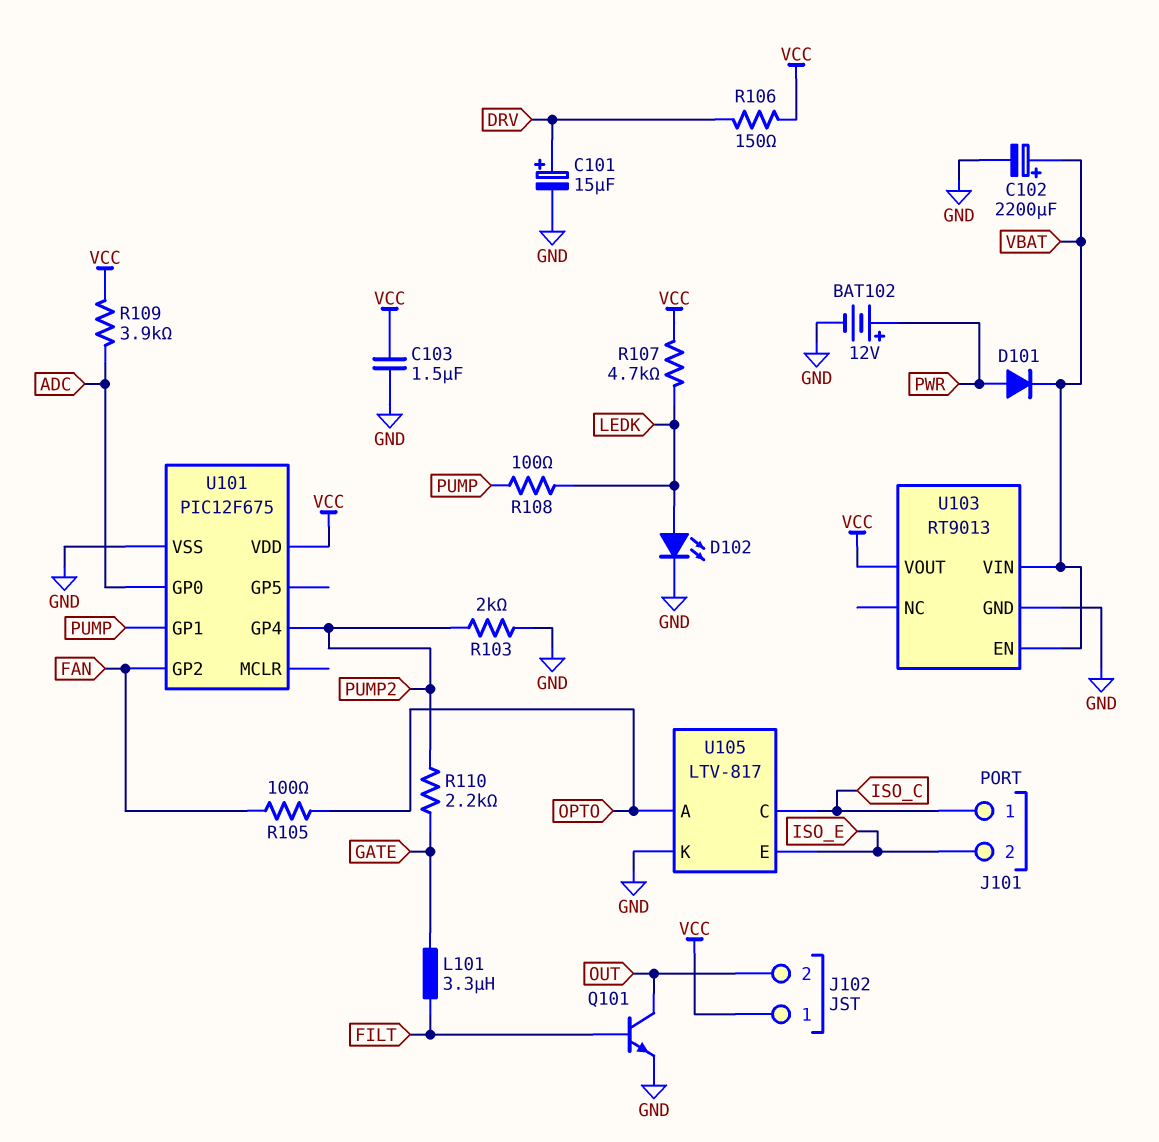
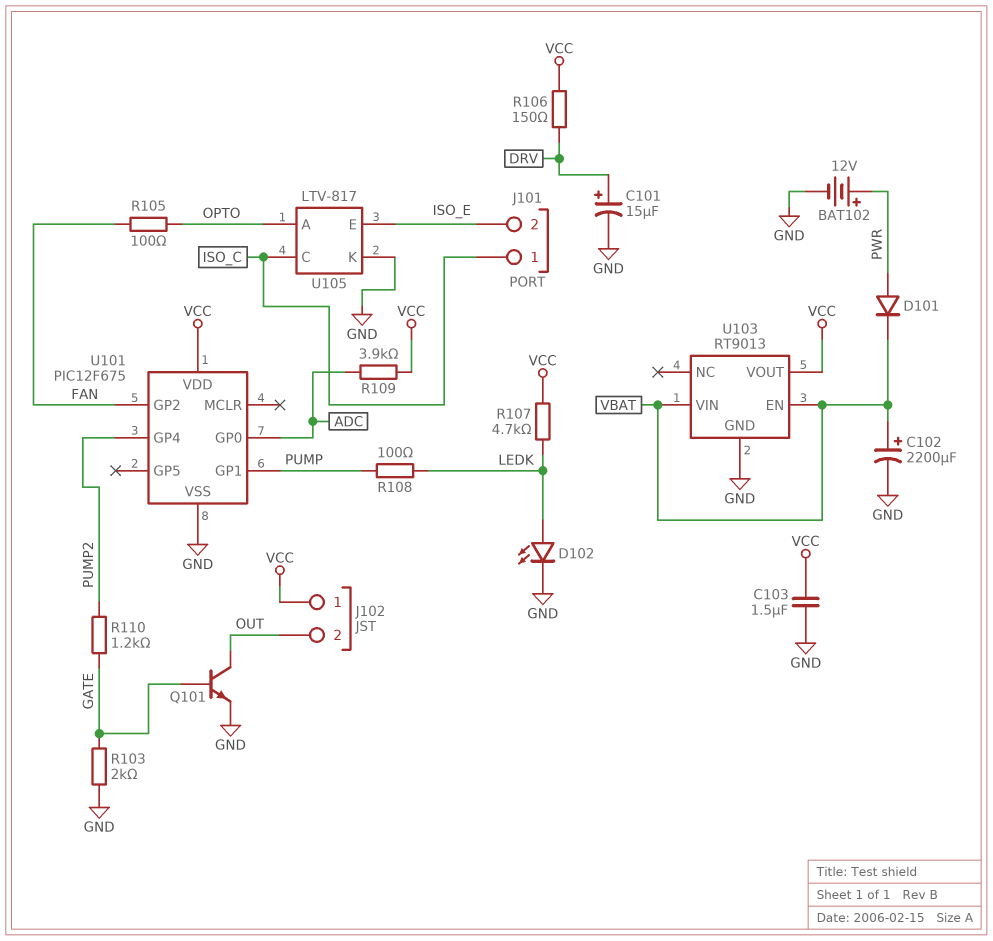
L101: 3.3uH (FILT, GATE) -> none
Q101: NPN (B FILT, C OUT, E GND) -> NPN (B GATE, C OUT, E GND)
R103: 2k (GND, PUMP2) -> 2k (GATE, GND)
R110: 2.2k (GATE, PUMP2) -> 1.2k (GATE, PUMP2)

